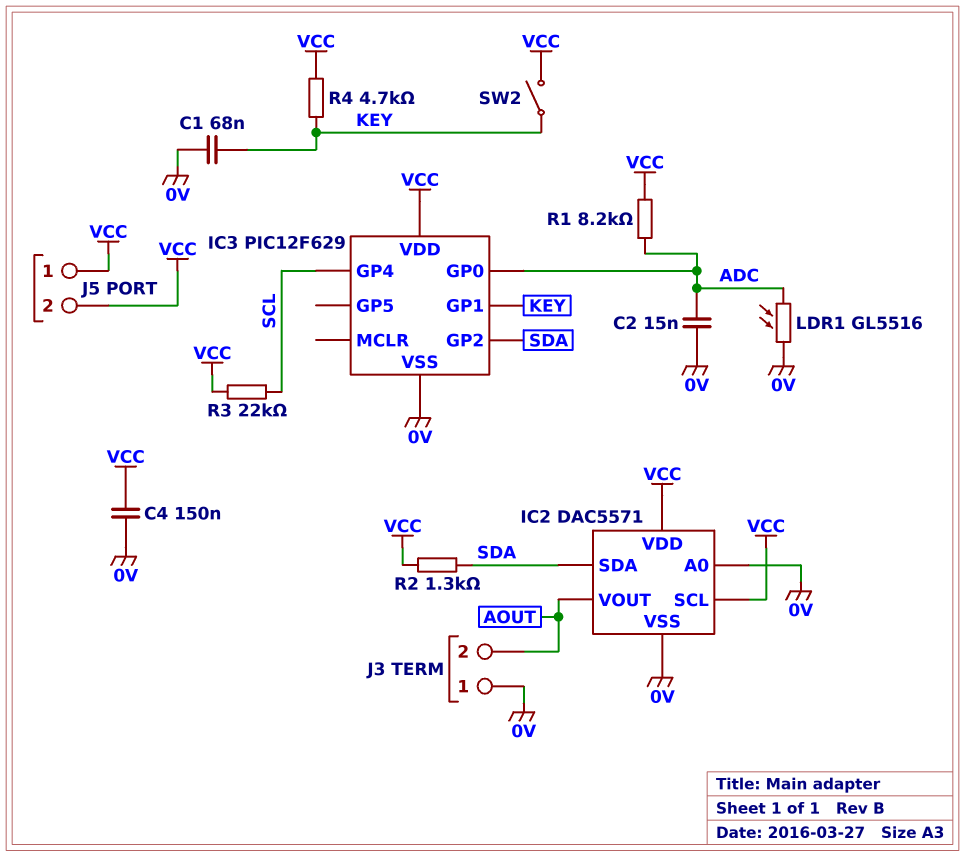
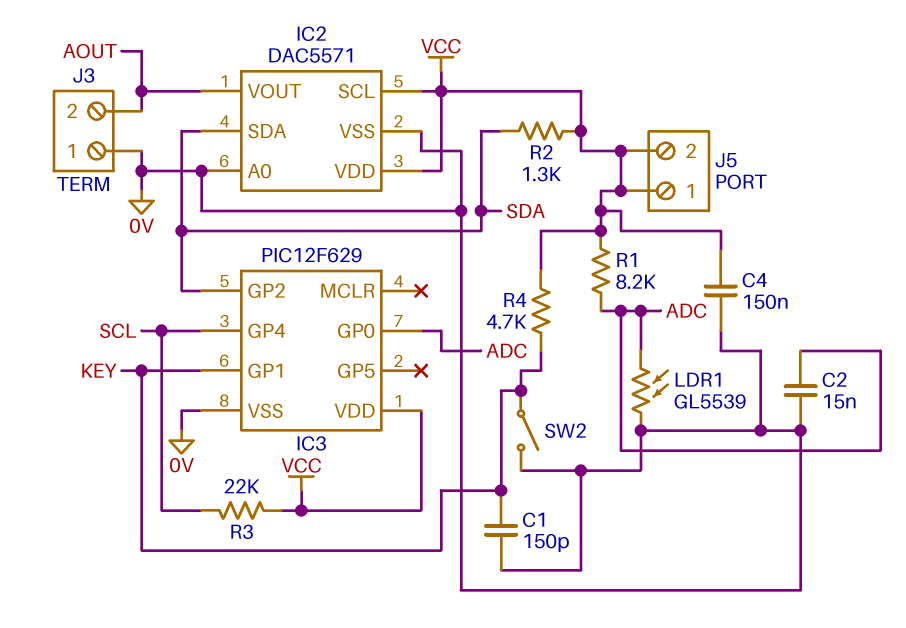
C1: 68nF (0V, KEY) -> 150pF (0V, KEY)
LDR1: GL5516 (0V, ADC) -> GL5539 (0V, ADC)
SW2: switch (KEY, VCC) -> switch (0V, KEY)

